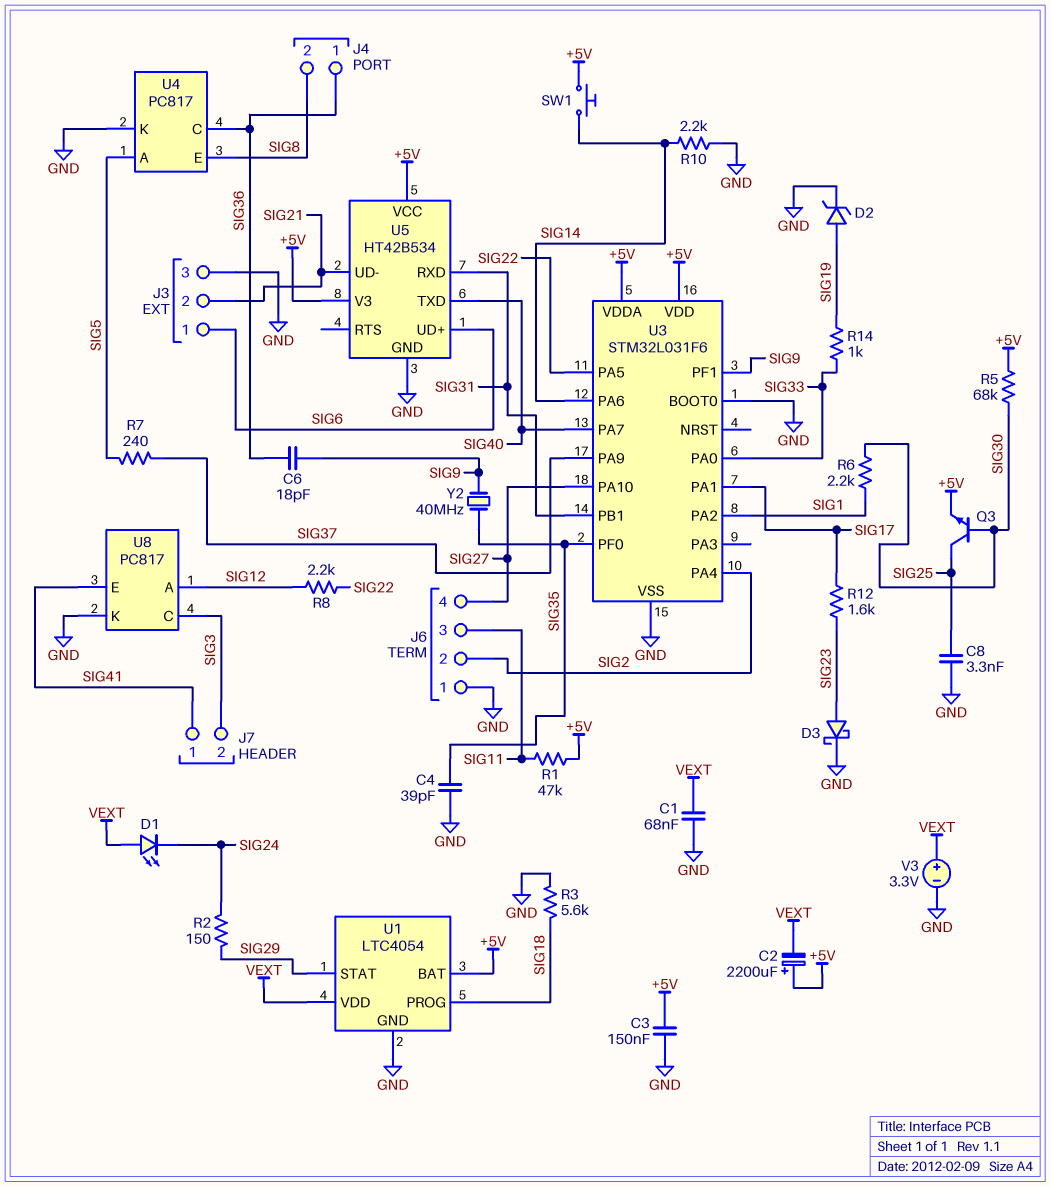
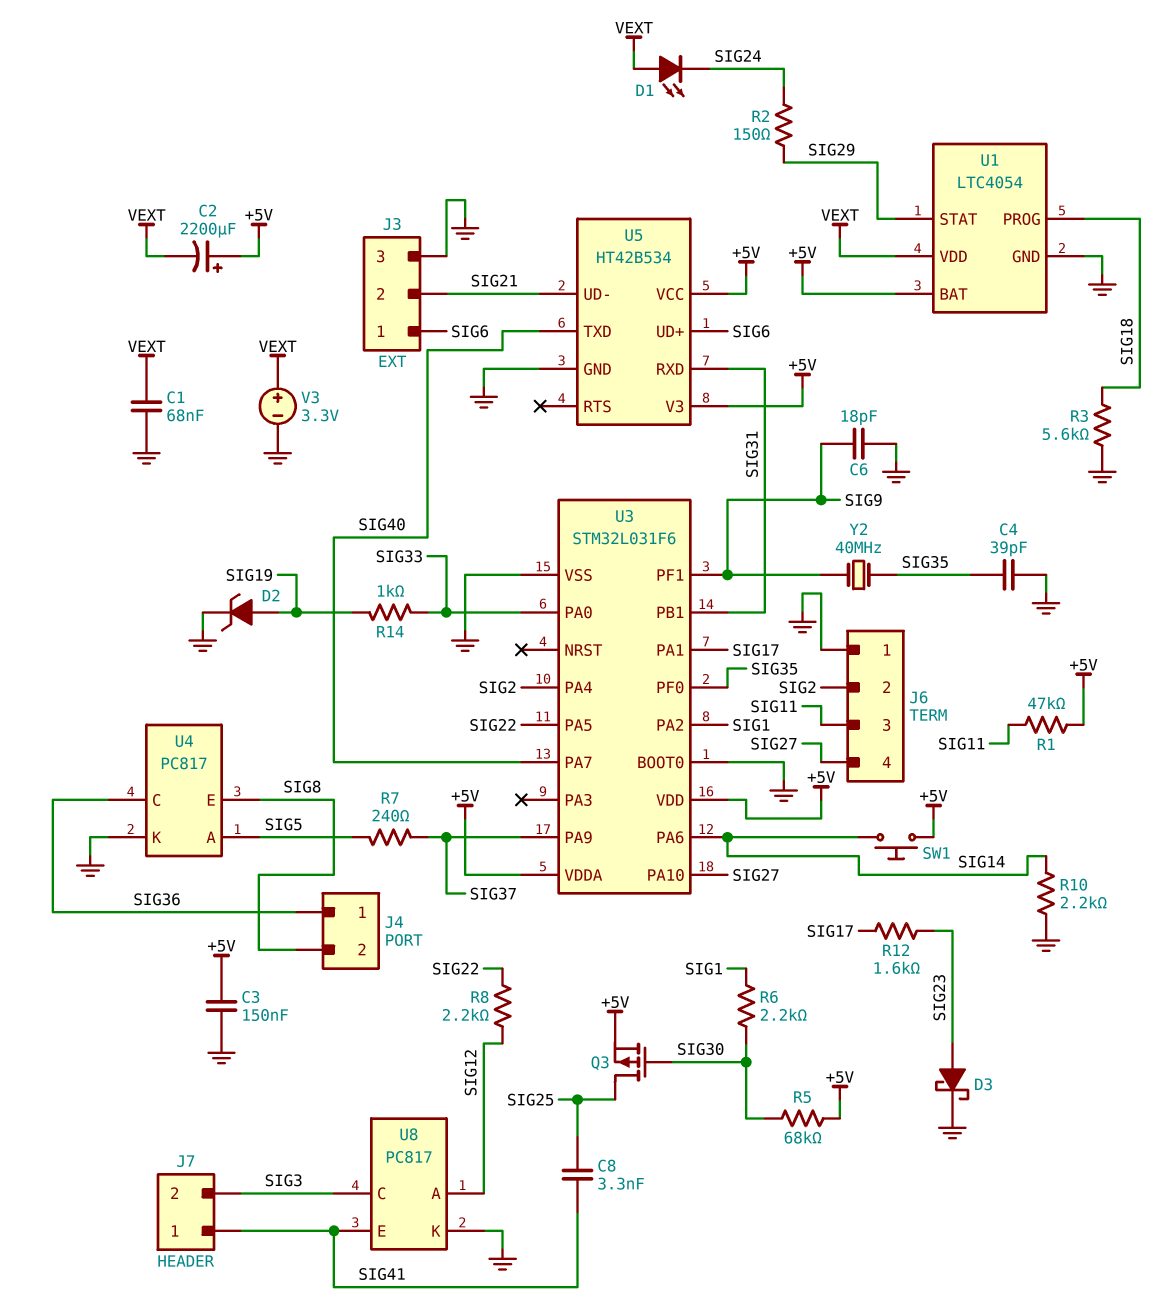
C6: 18pF (SIG9, SIG36) -> 18pF (GND, SIG9)
C8: 3.3nF (GND, SIG25) -> 3.3nF (SIG25, SIG41)
Q3: NPN (B SIG30, C SIG25, E +5V) -> PMOS (G SIG30, D SIG25, S +5V)

